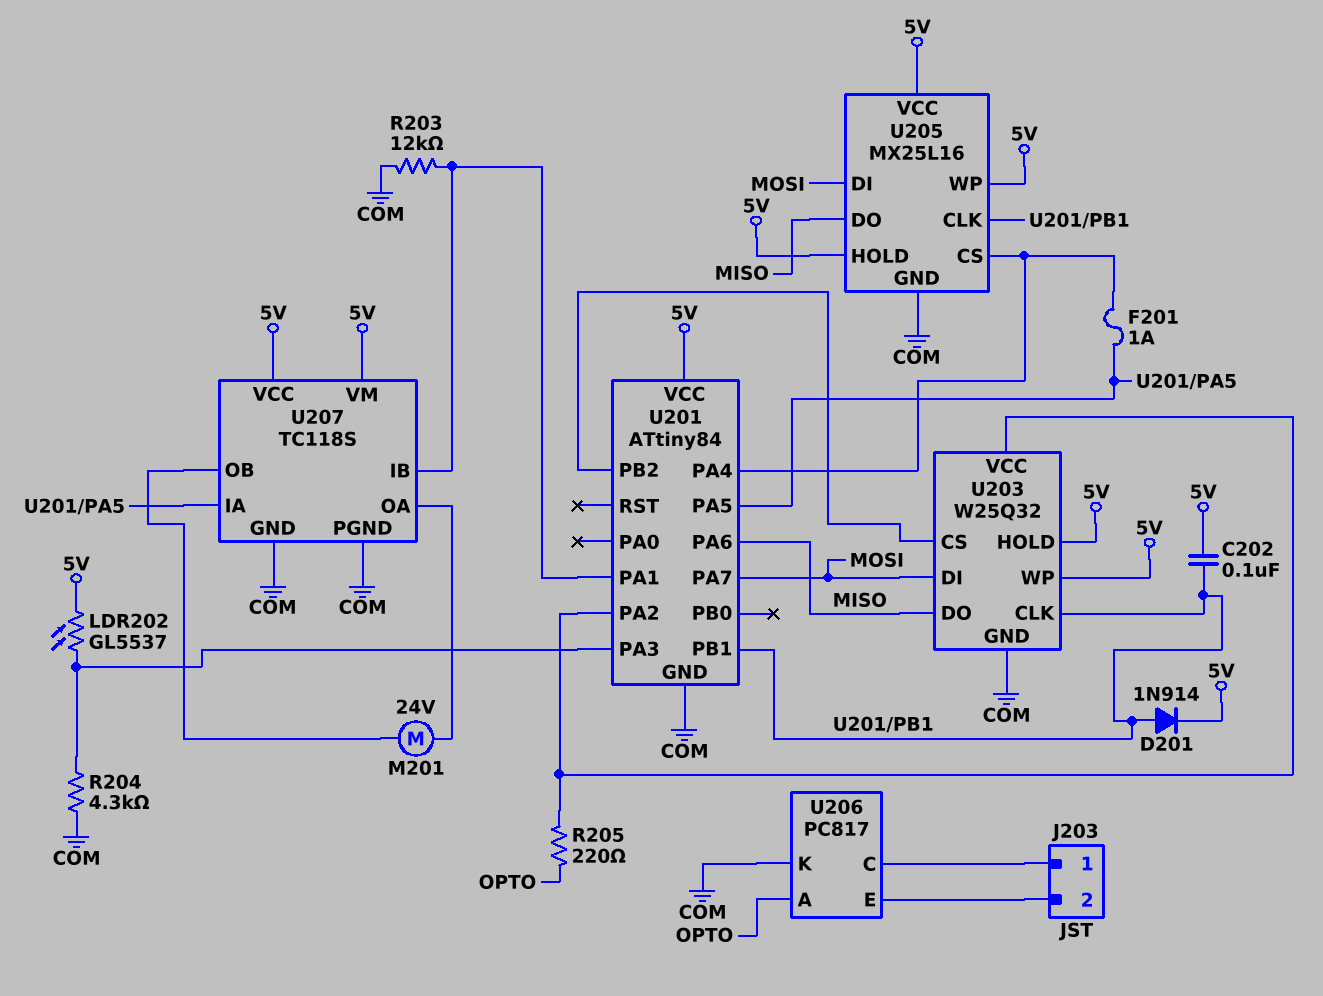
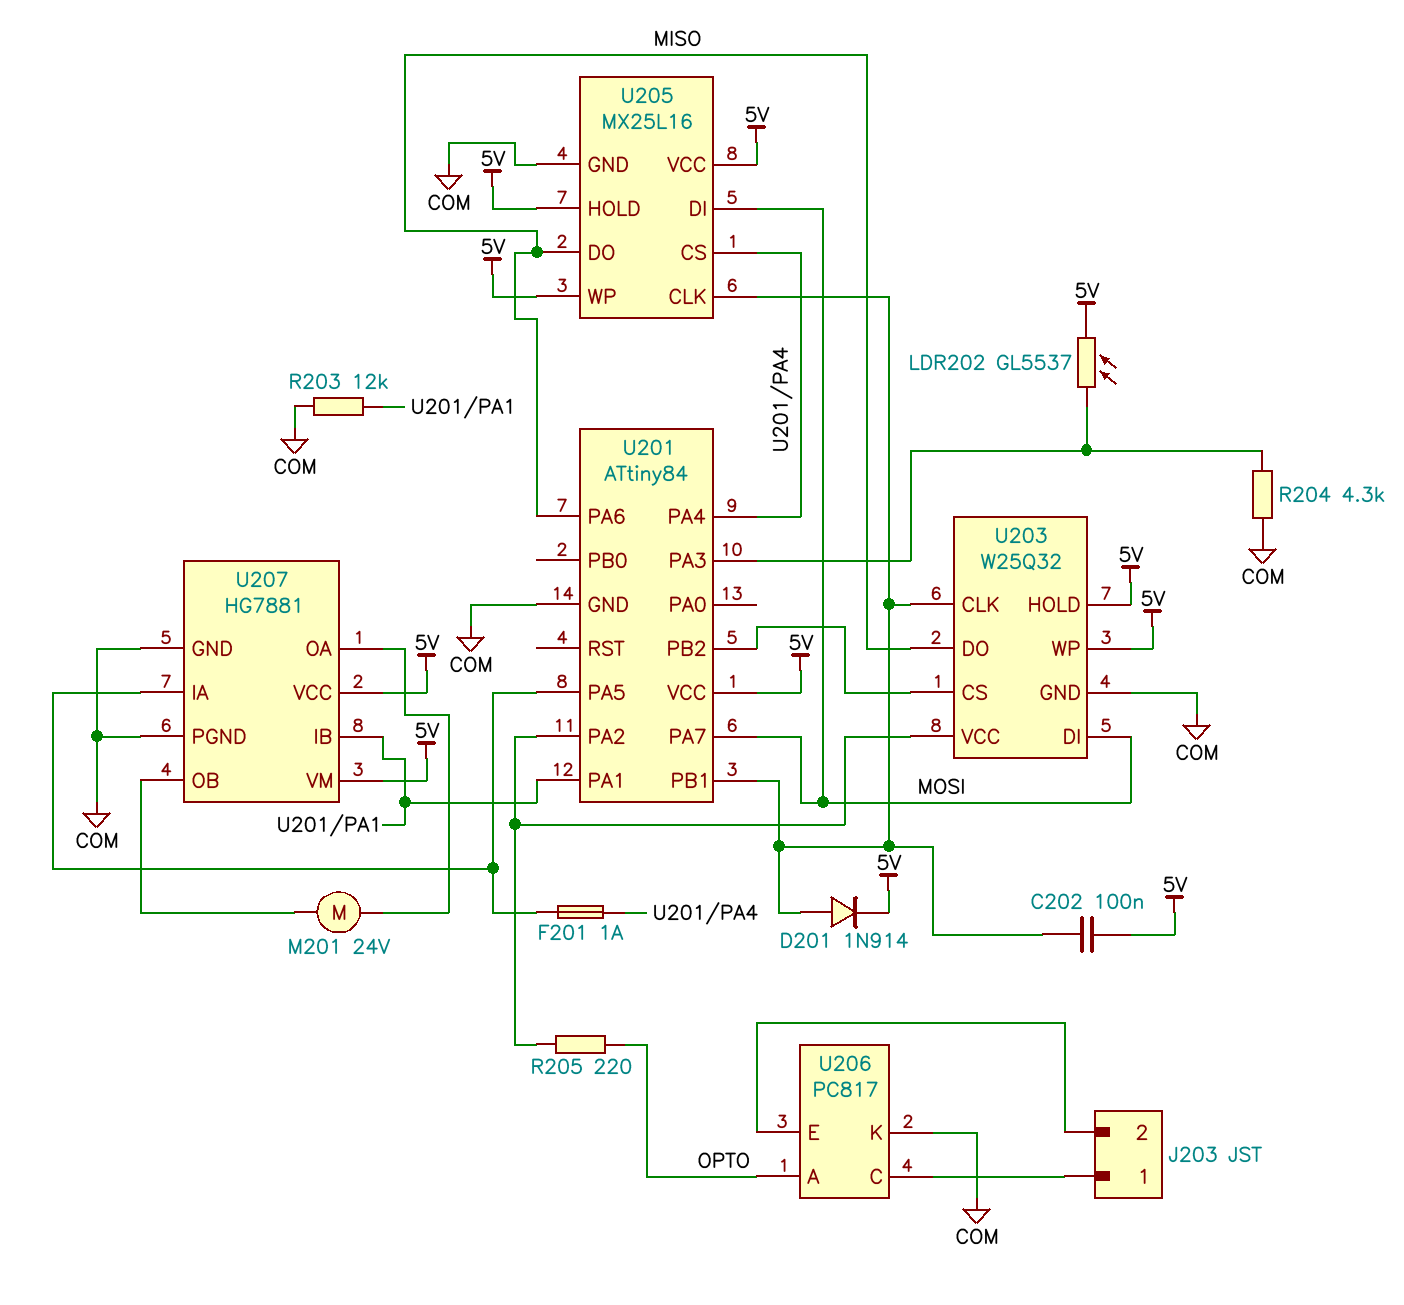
U207: TC118S -> HG7881

